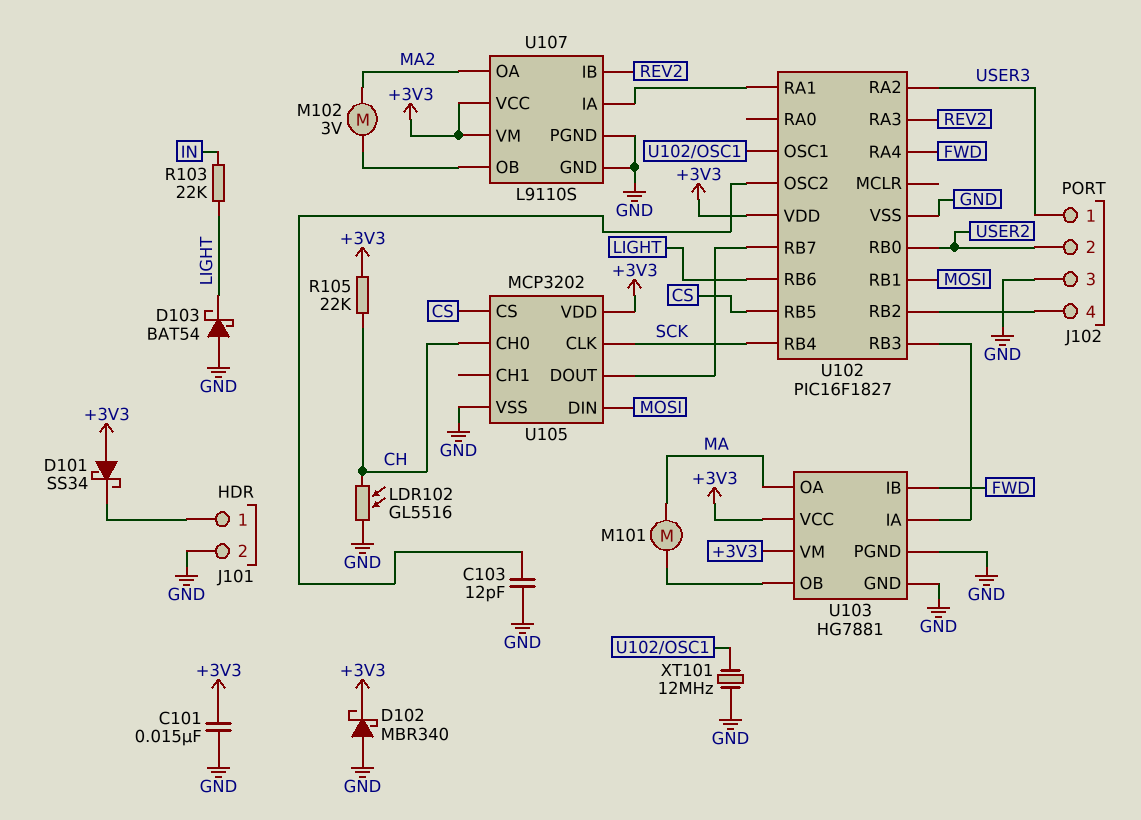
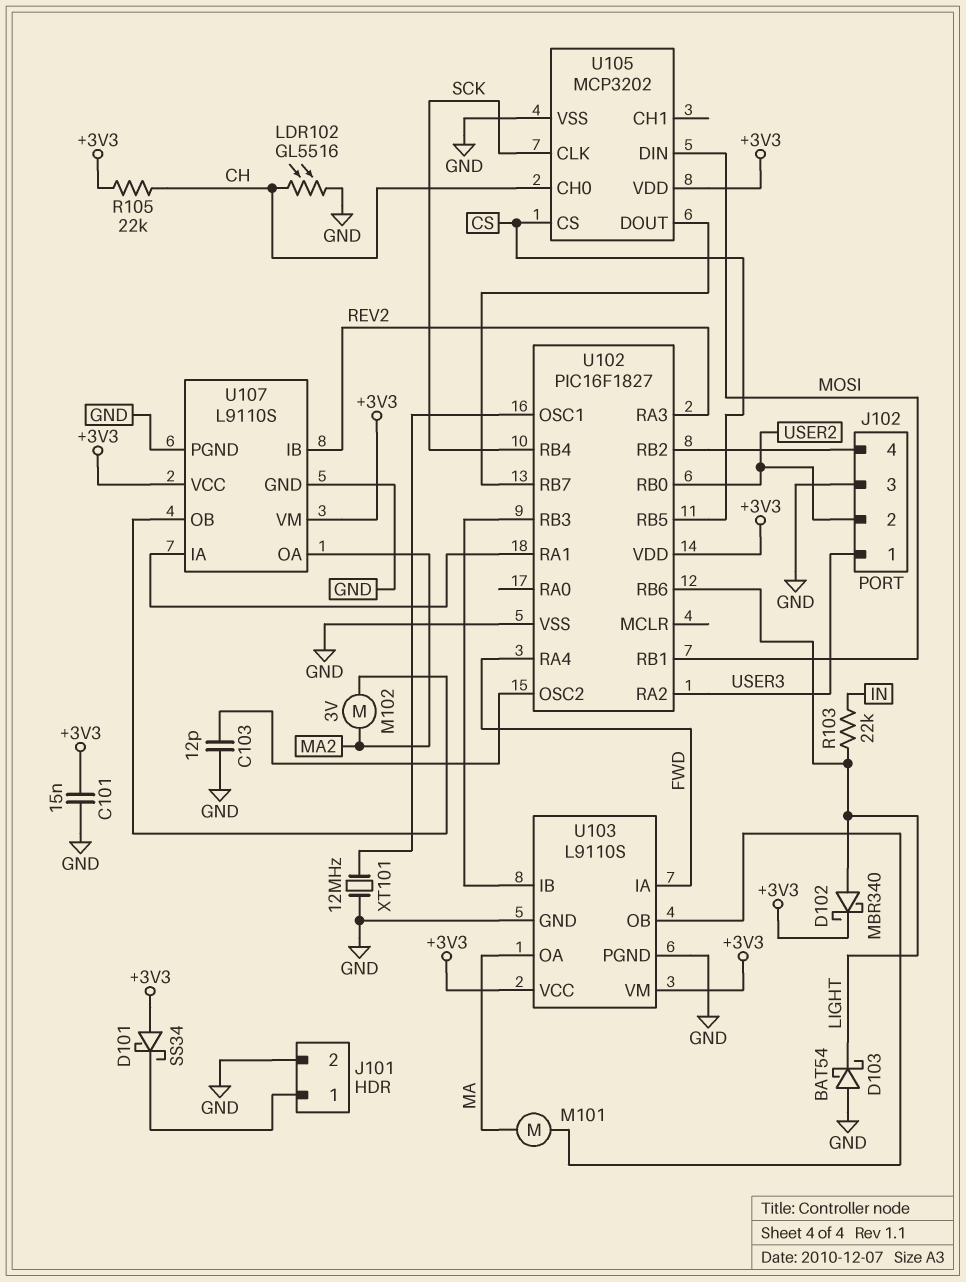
D102: schottky MBR340 (A GND, K +3V3) -> schottky MBR340 (A LIGHT, K +3V3)
U103: HG7881 -> L9110S
U103 pin IA: U102/RB3 -> FWD
U103 pin IB: FWD -> U102/RB3

